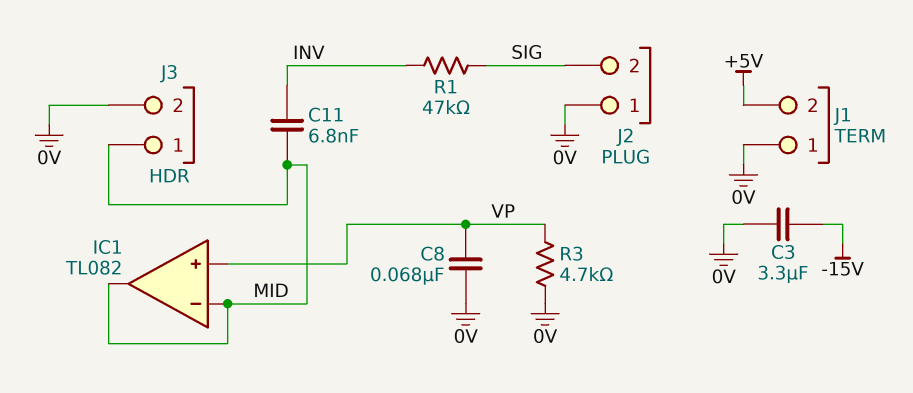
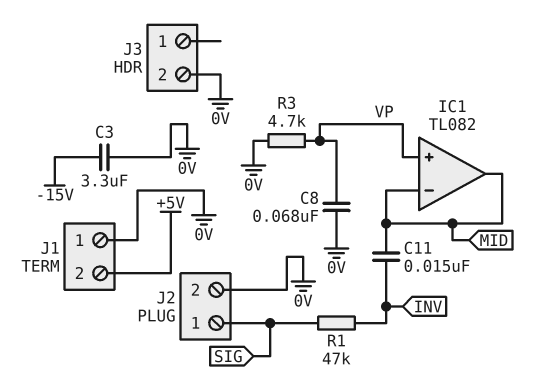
C11: 6.8nF (INV, MID) -> 15nF (INV, MID)
J2 pin 1: 0V -> SIG
J2 pin 2: SIG -> 0V
J3 pin 1: MID -> none

